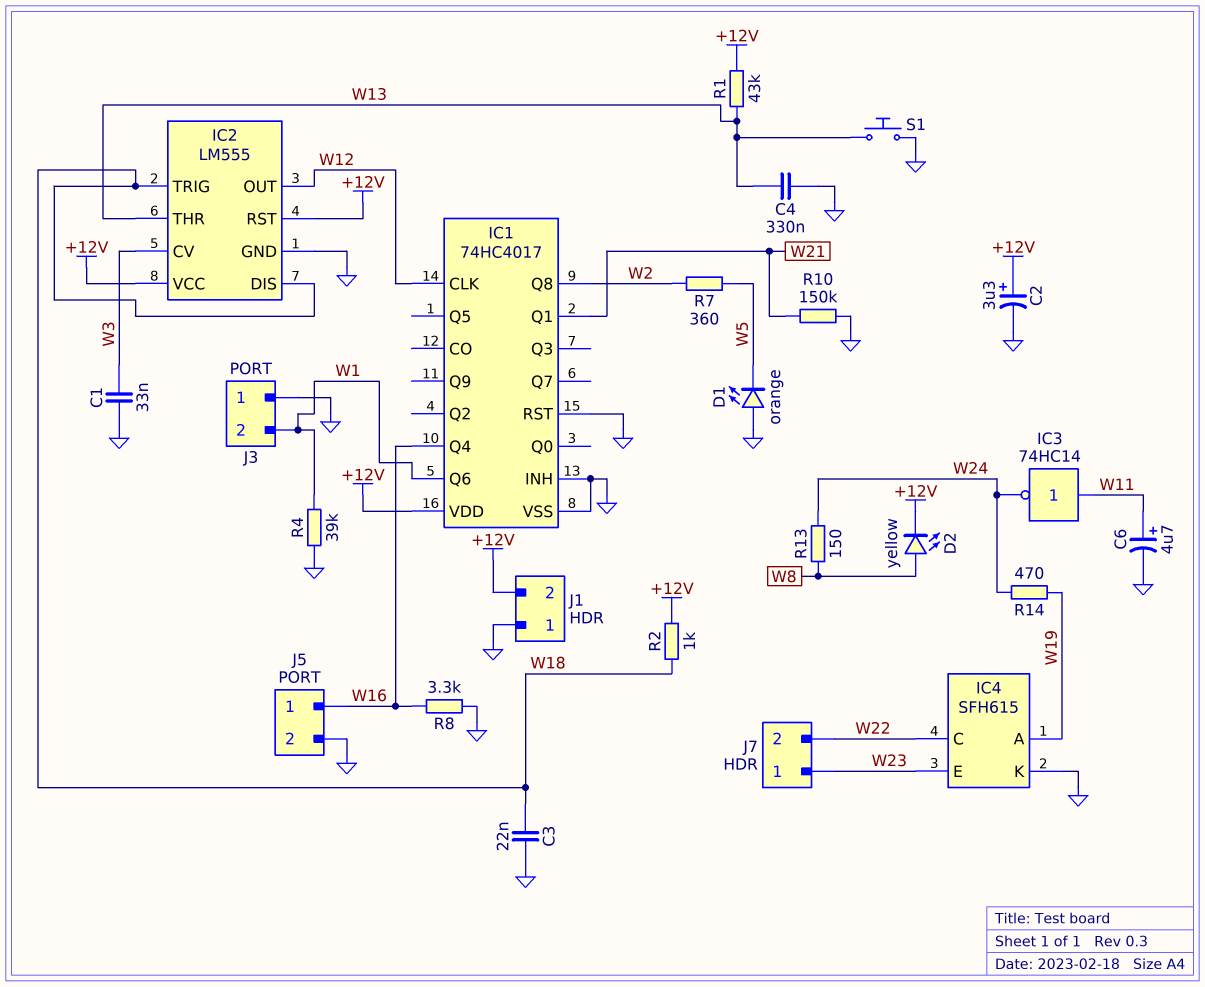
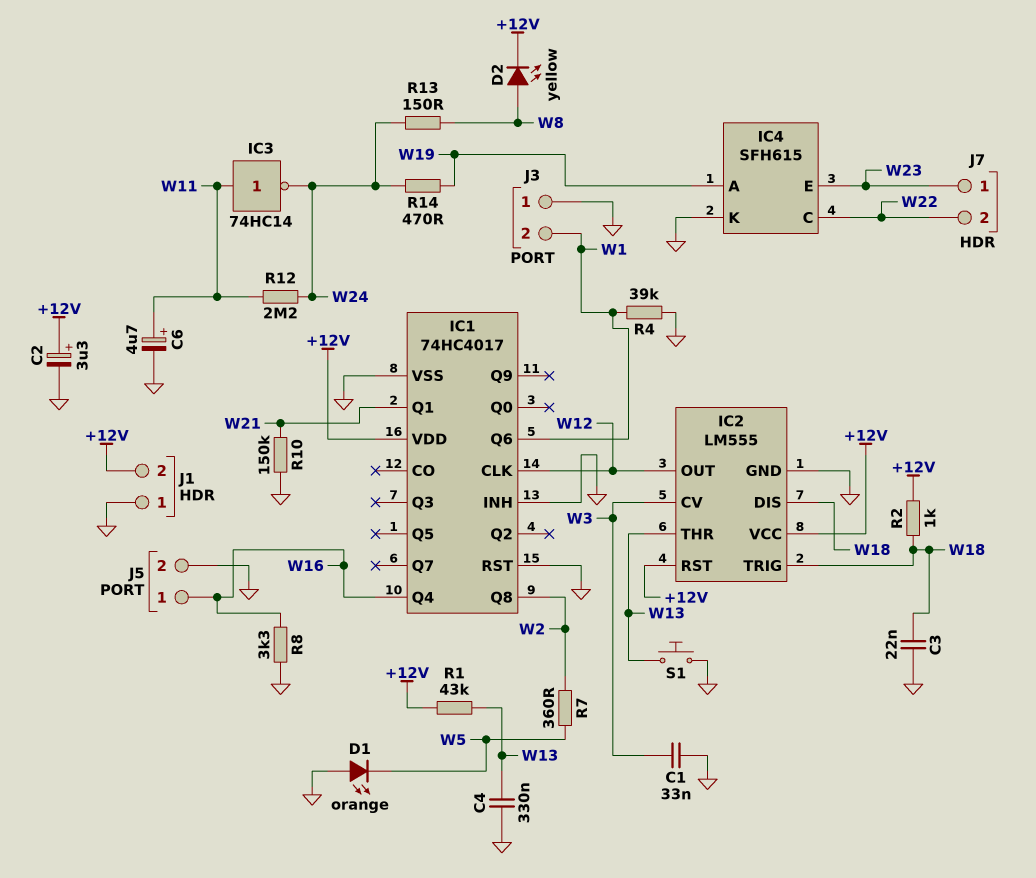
R12: none -> 2.2M (W11, W24)

